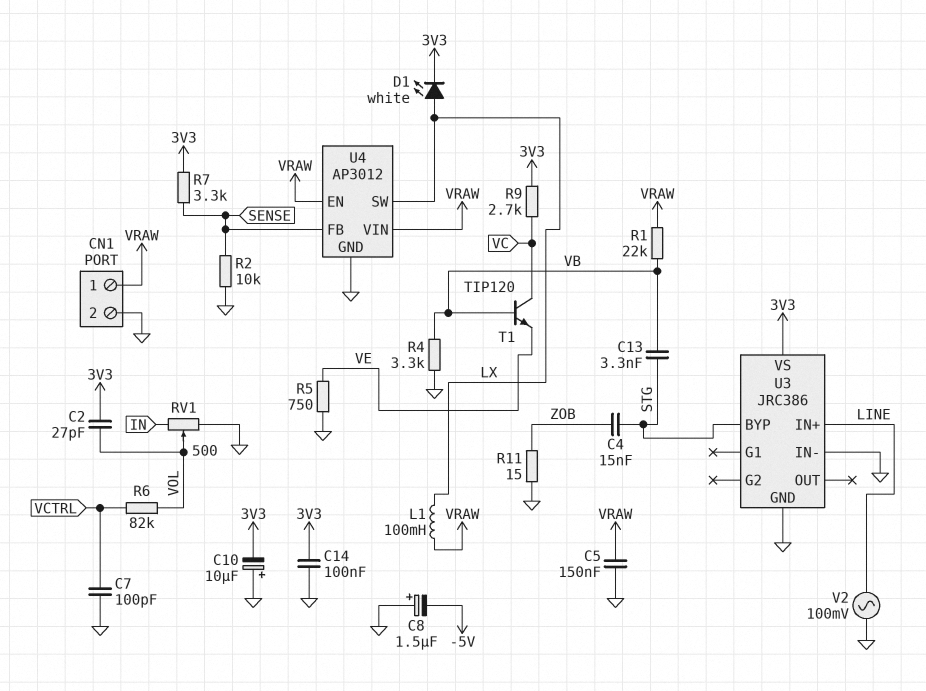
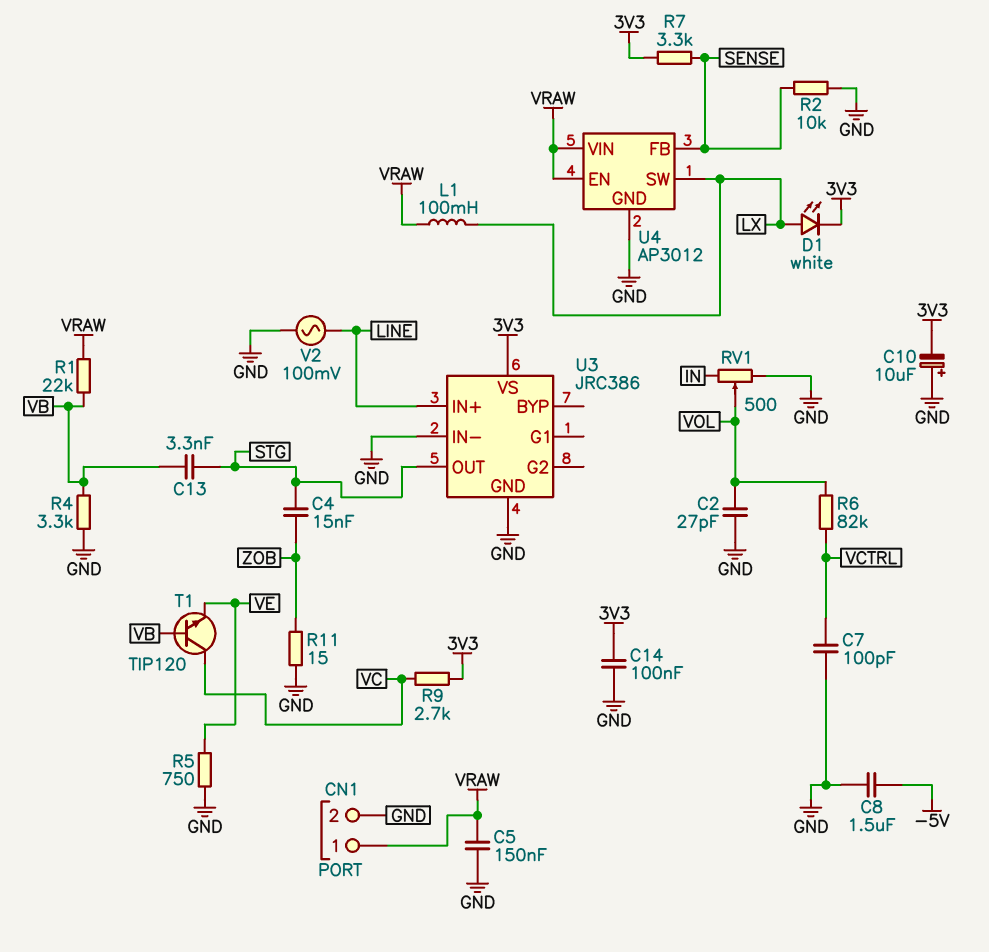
C2: 27pF (3V3, VOL) -> 27pF (GND, VOL)
C8: 1.5uF (plus GND, minus -5V) -> 1.5uF (-5V, GND)
U3 pin BYP: STG -> none
U3 pin OUT: none -> STG

